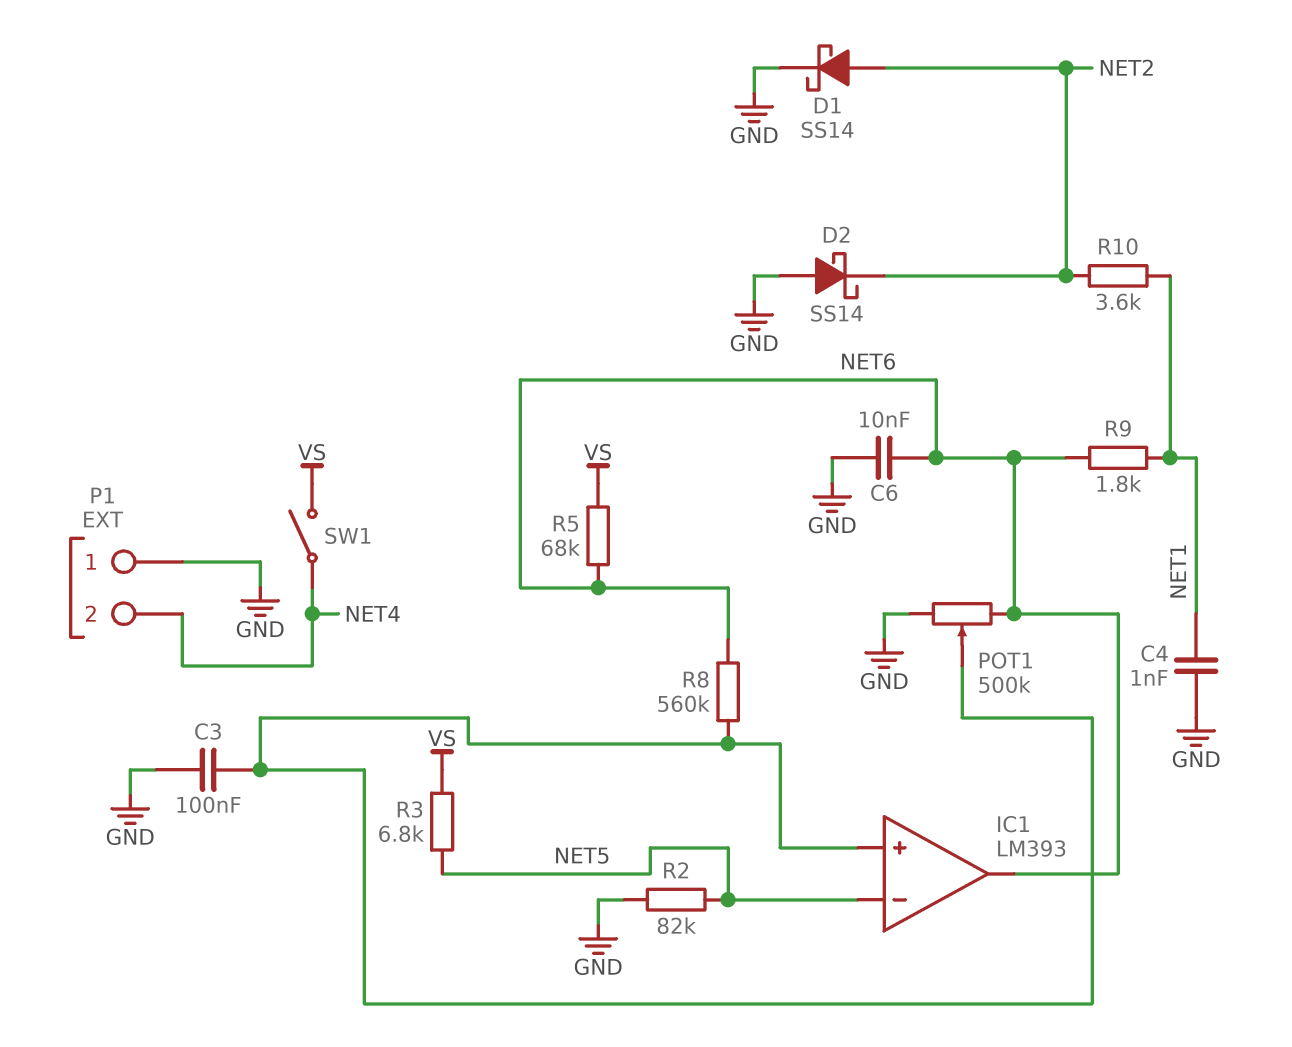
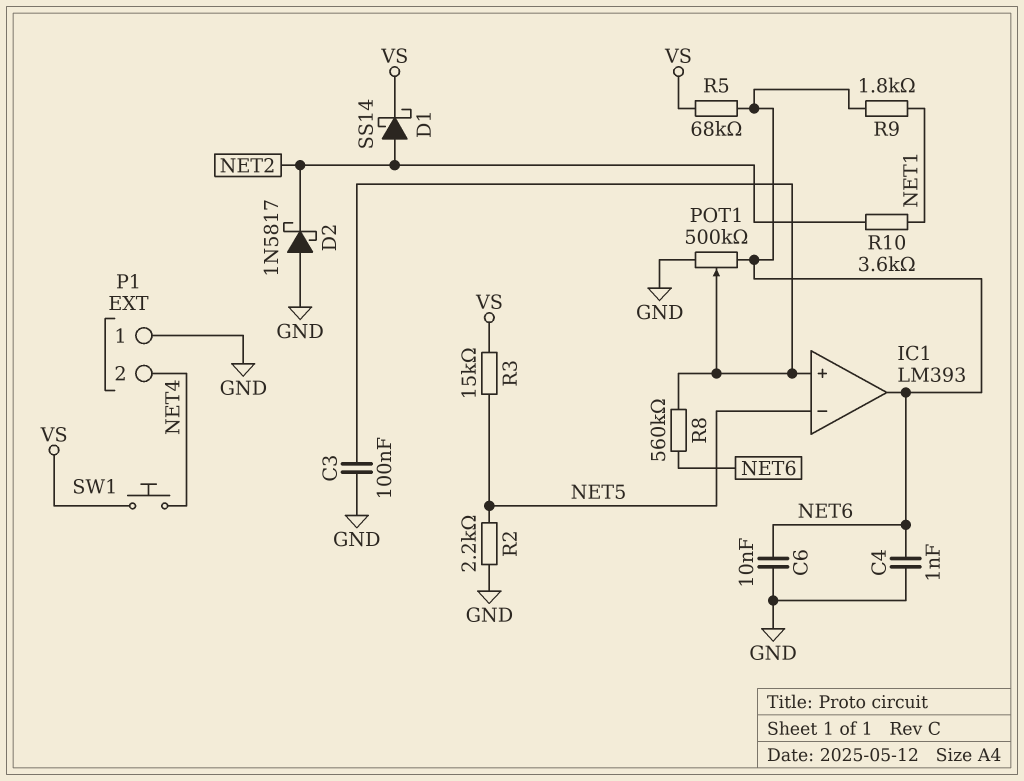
C4: 1nF (GND, NET1) -> 1nF (GND, NET6)
D1: schottky SS14 (A NET2, K GND) -> schottky SS14 (A NET2, K VS)
D2: schottky SS14 (A GND, K NET2) -> schottky 1N5817 (A GND, K NET2)
R2: 82k (GND, NET5) -> 2.2k (GND, NET5)
R3: 6.8k (NET5, VS) -> 15k (NET5, VS)
SW1: switch (NET4, VS) -> button (NET4, VS)

